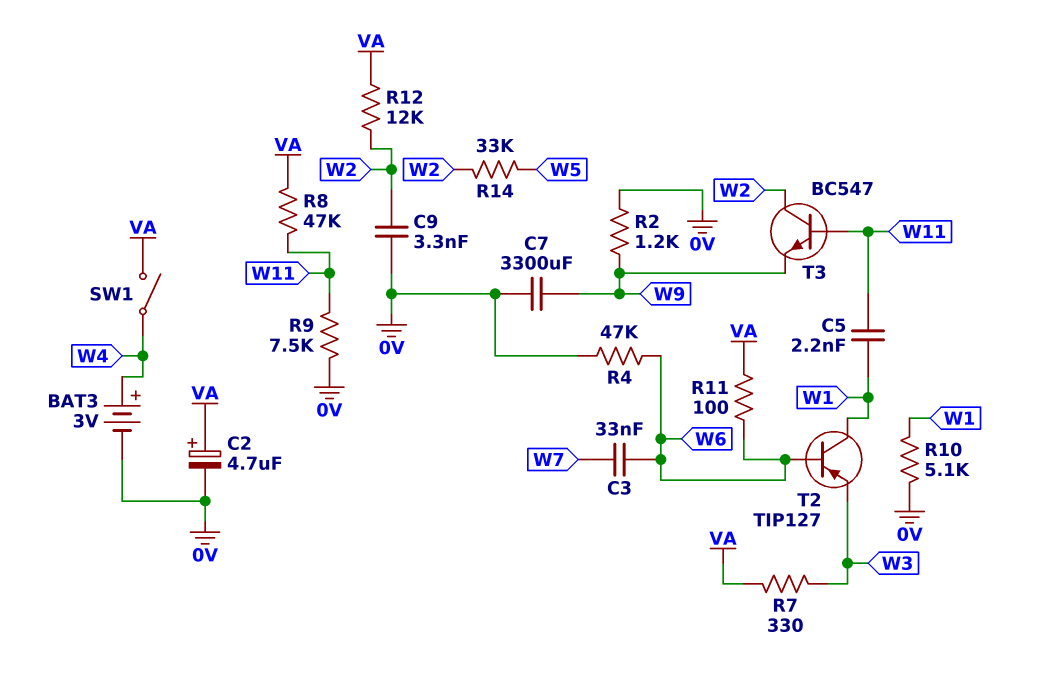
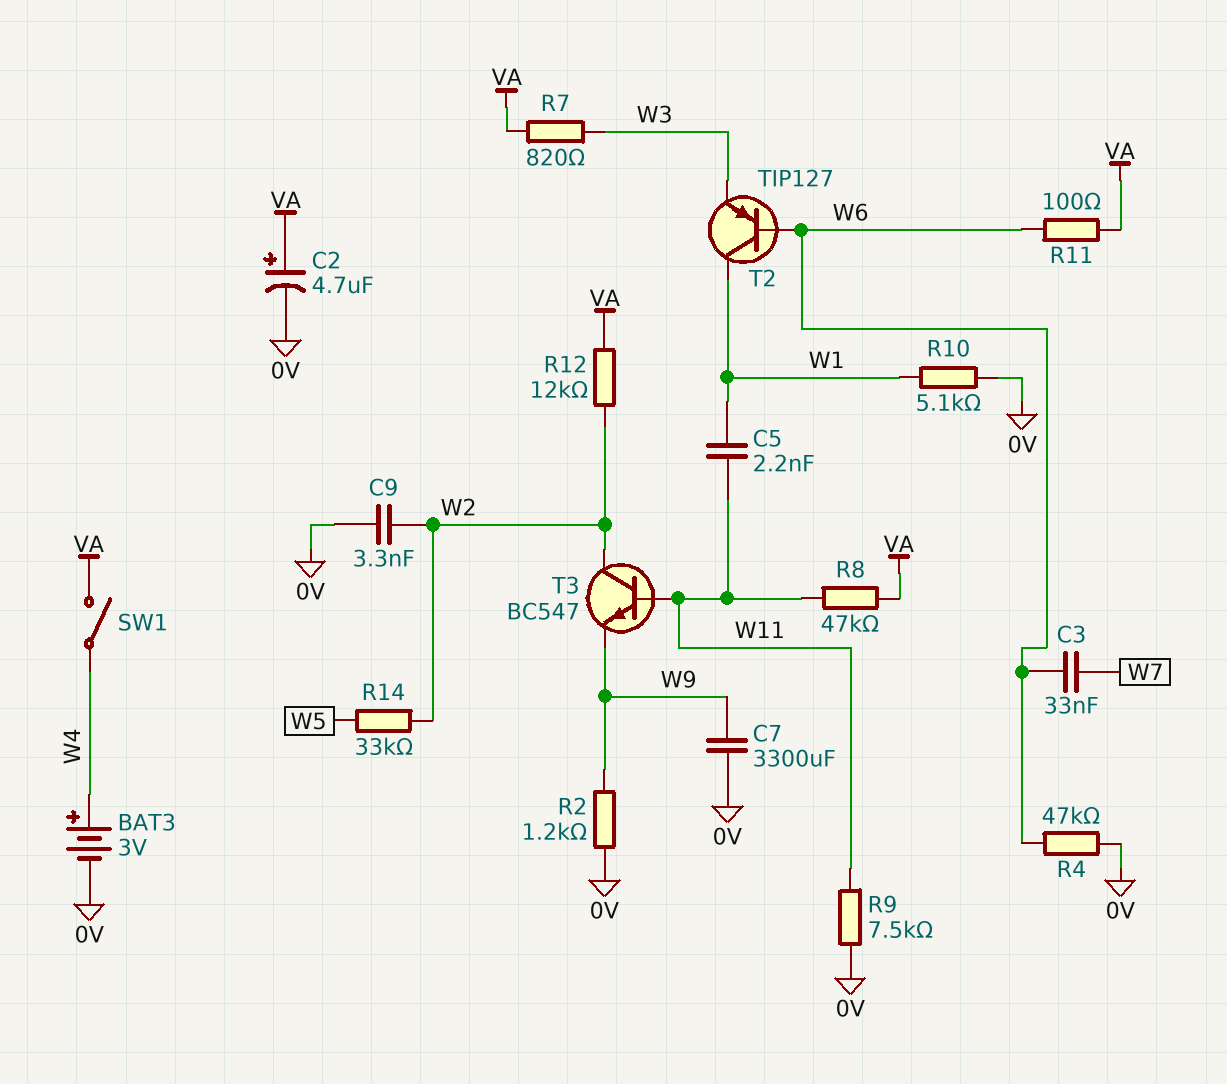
R7: 330 (VA, W3) -> 820 (VA, W3)

